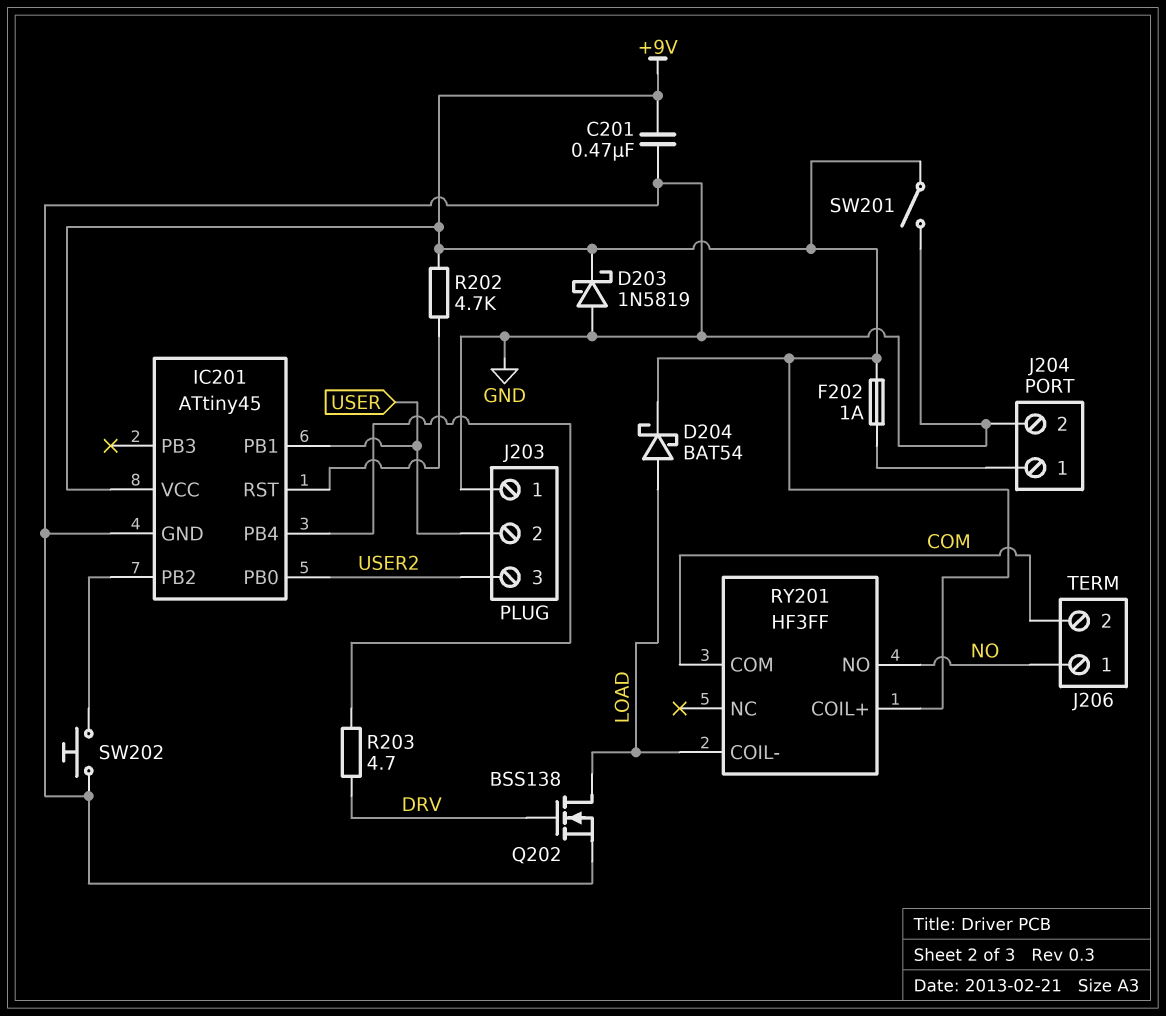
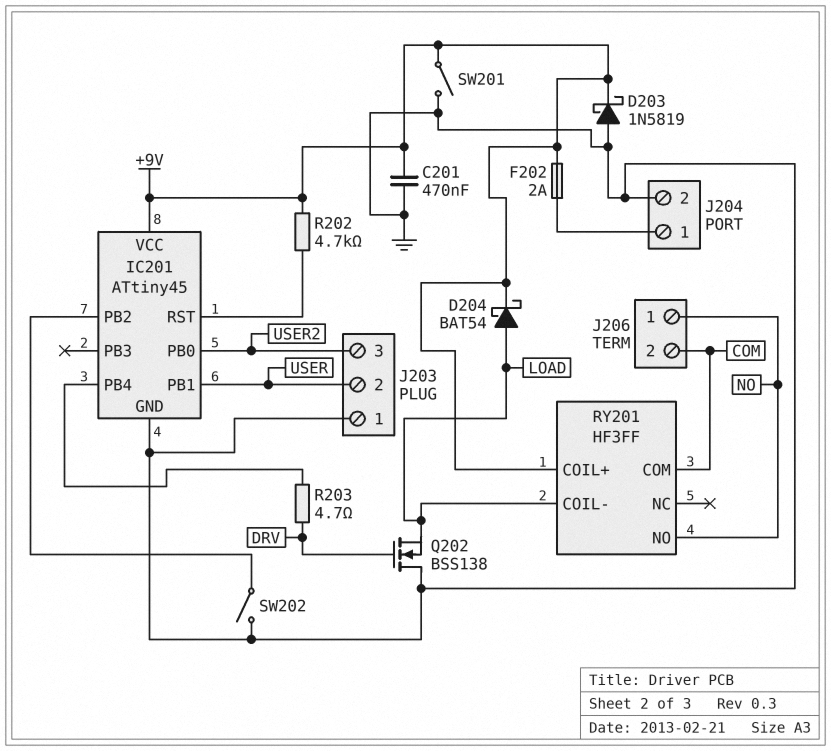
F202: 1A (+9V, J204/1) -> 2A (+9V, J204/1)
Q202: NMOS BSS138 (G DRV, D LOAD, S GND) -> NMOS BSS138 (G DRV, D GND, S LOAD)
SW202: button (GND, IC201/PB2) -> switch (GND, IC201/PB2)

